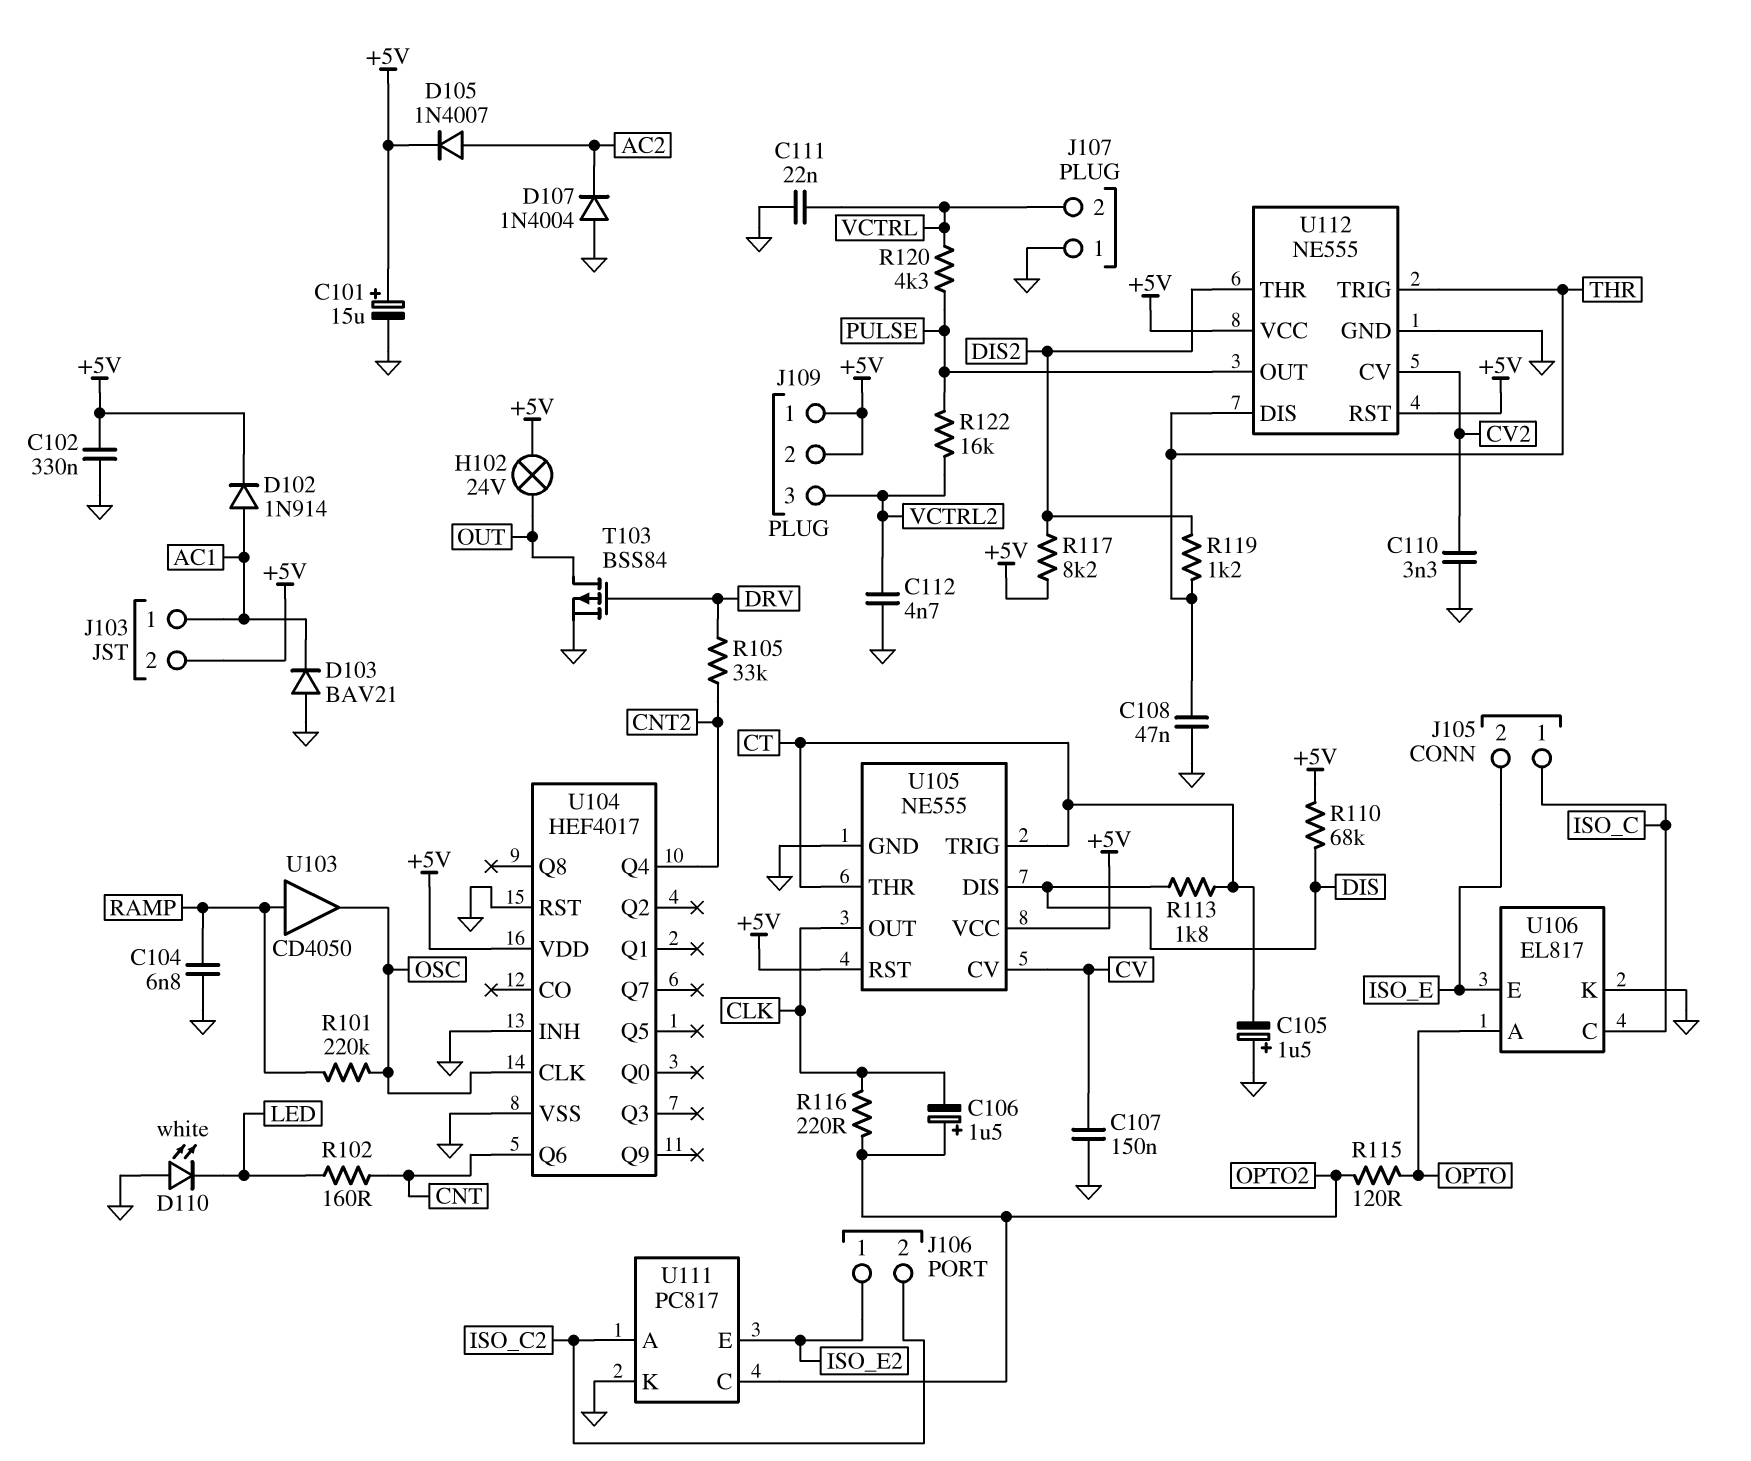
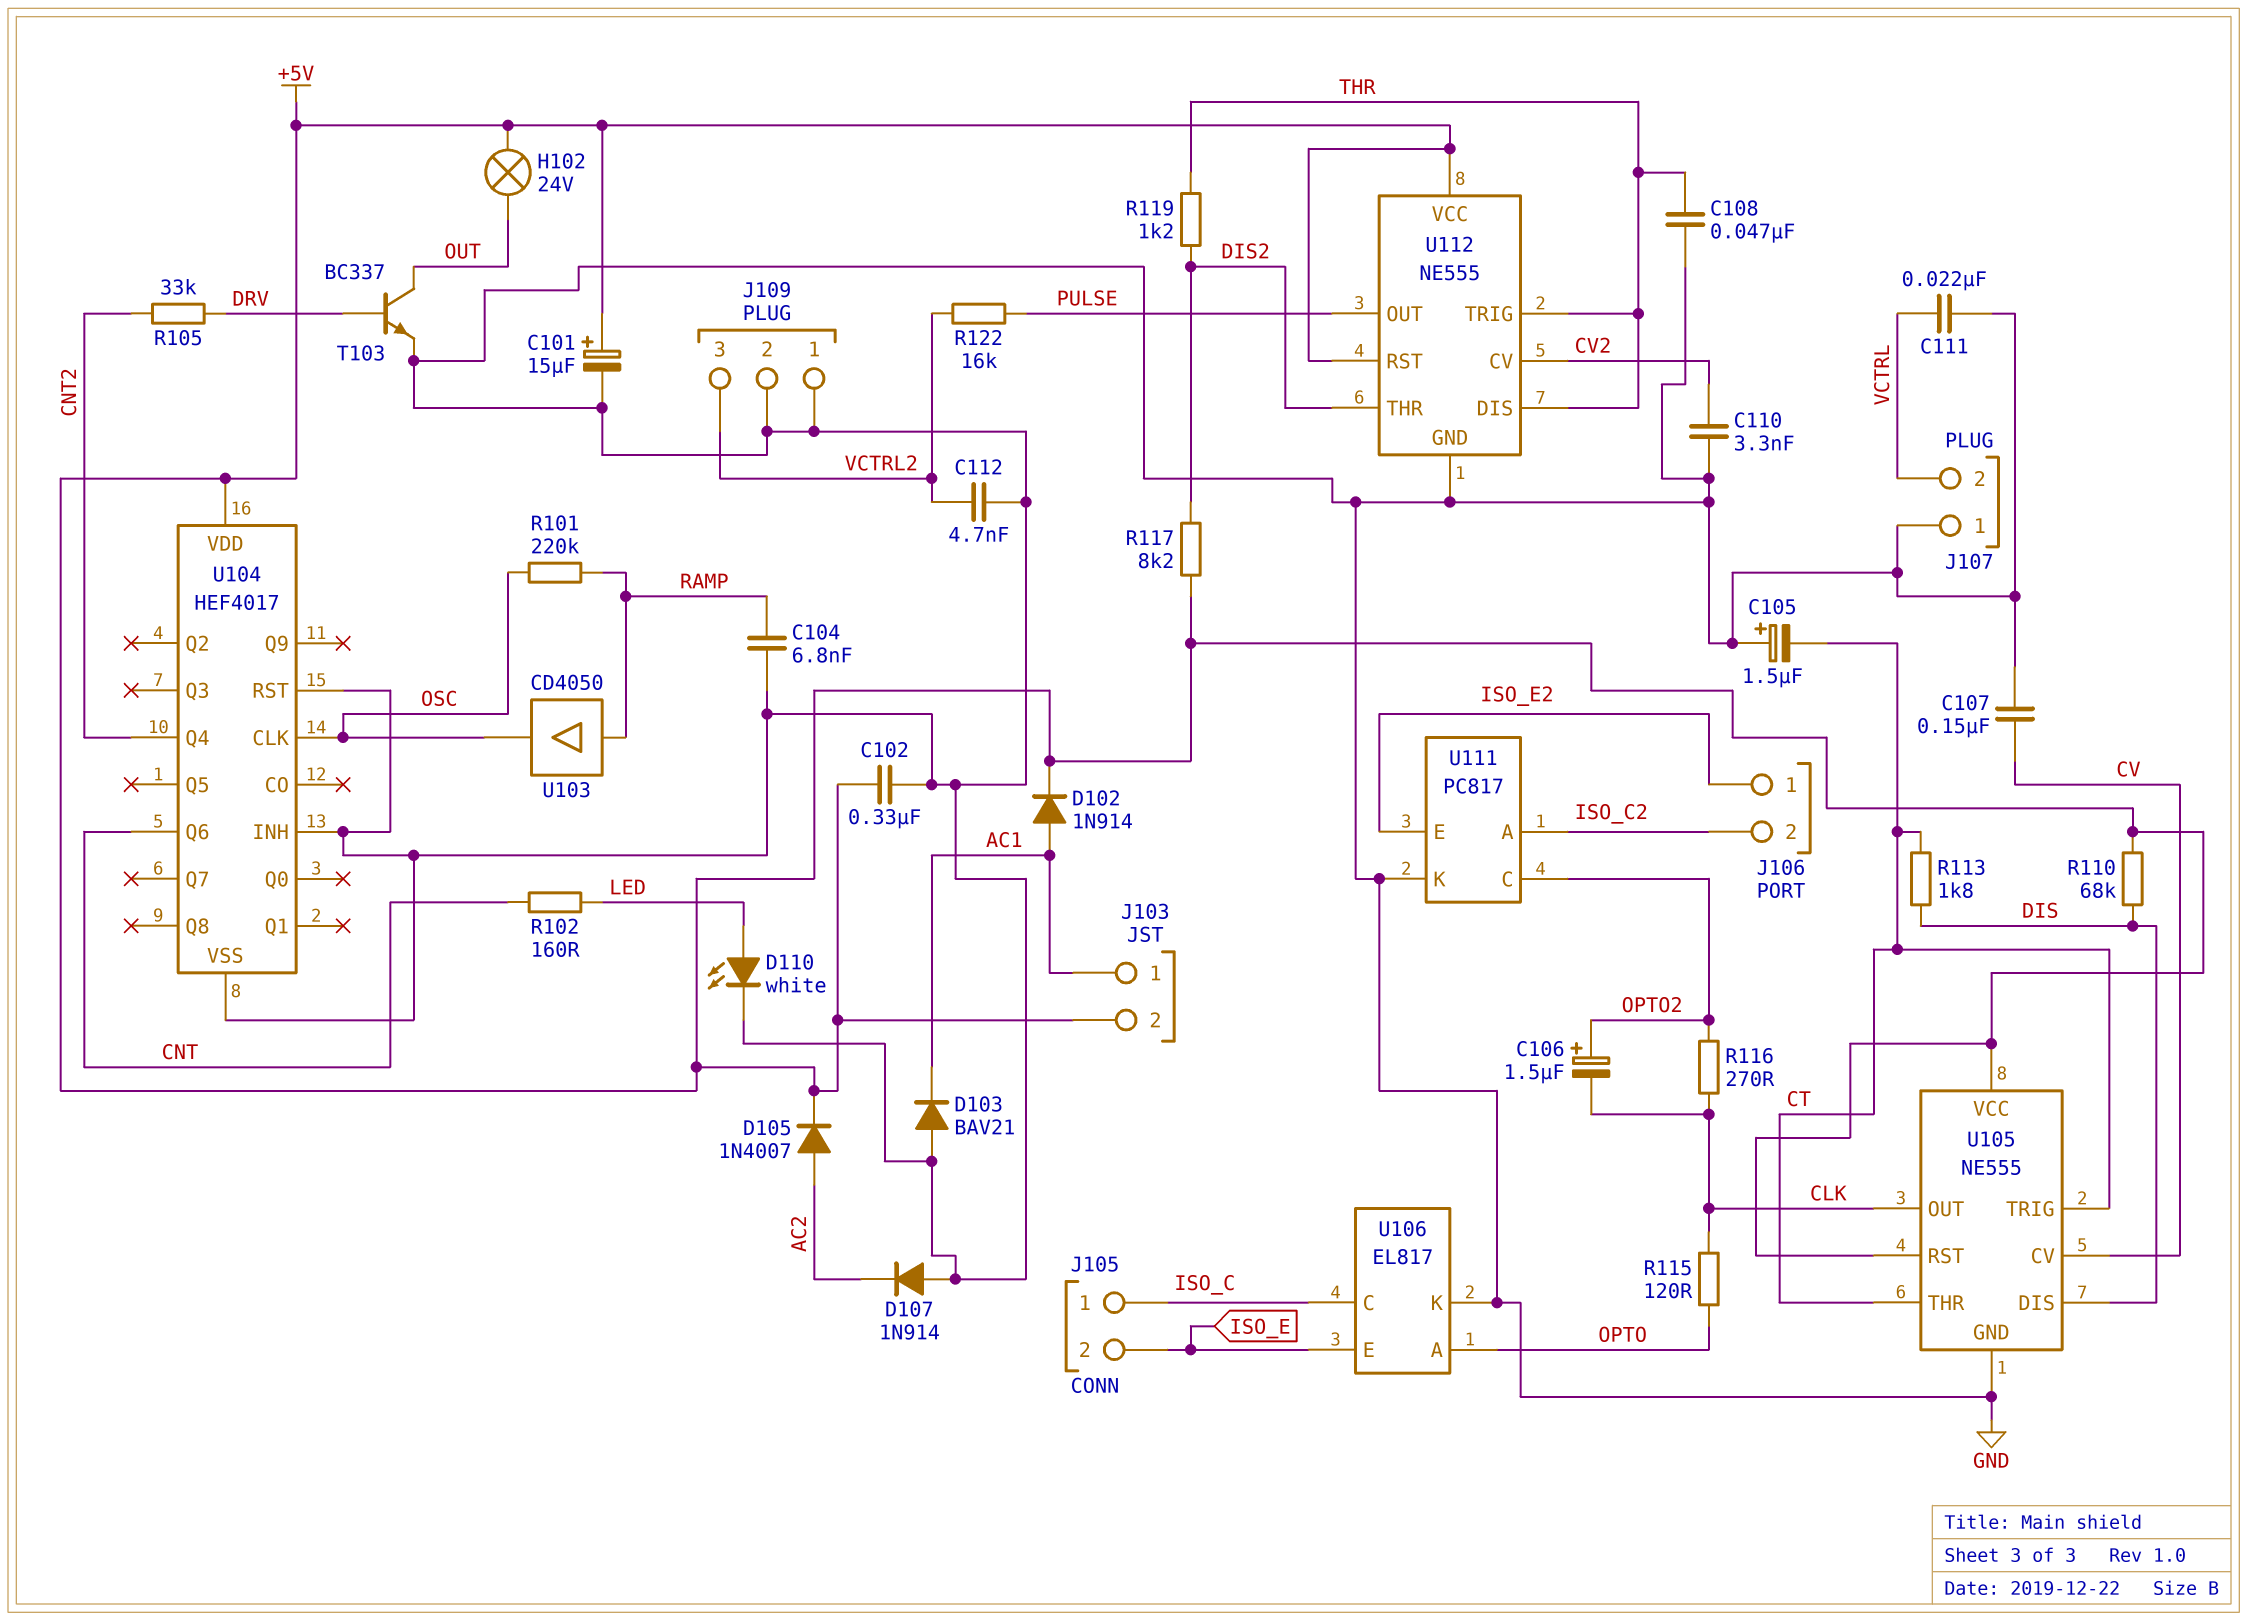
D107: diode 1N4004 (A GND, K AC2) -> diode 1N914 (A GND, K AC2)
D110: LED white (A GND, K LED) -> LED white (A LED, K GND)
J109 pin 1: +5V -> GND
J109 pin 2: +5V -> GND
R115: 120 (OPTO, OPTO2) -> 120 (CLK, OPTO)
R116: 220 (CLK, OPTO2) -> 270 (CLK, OPTO2)
R120: 4.3k (PULSE, VCTRL) -> none
T103: PMOS BSS84 (G DRV, D OUT, S GND) -> NPN BC337 (B DRV, C OUT, E GND)

